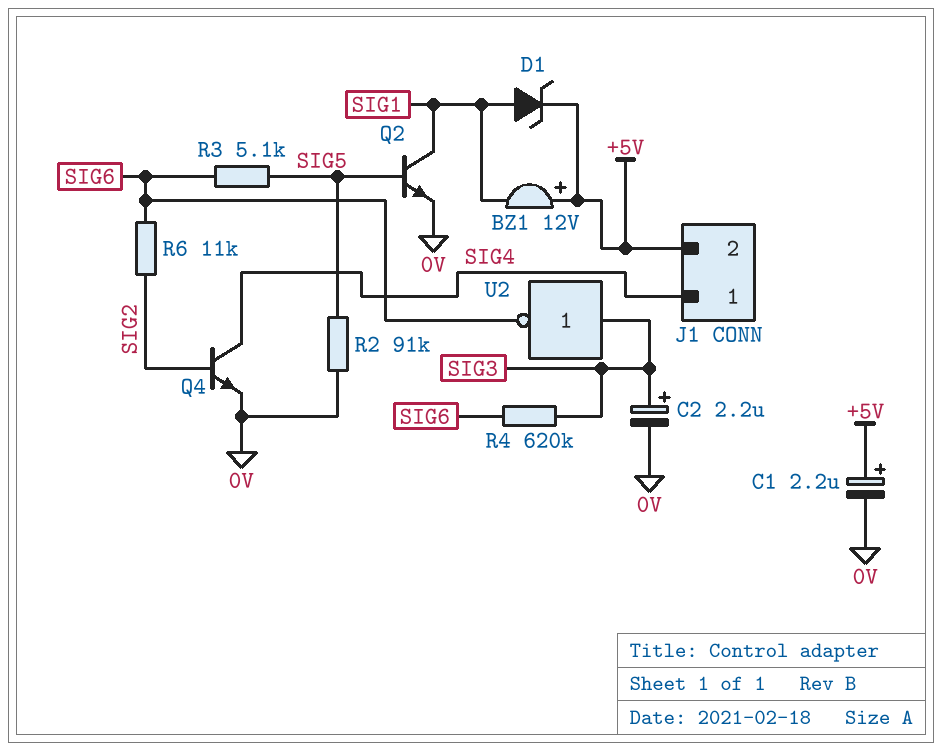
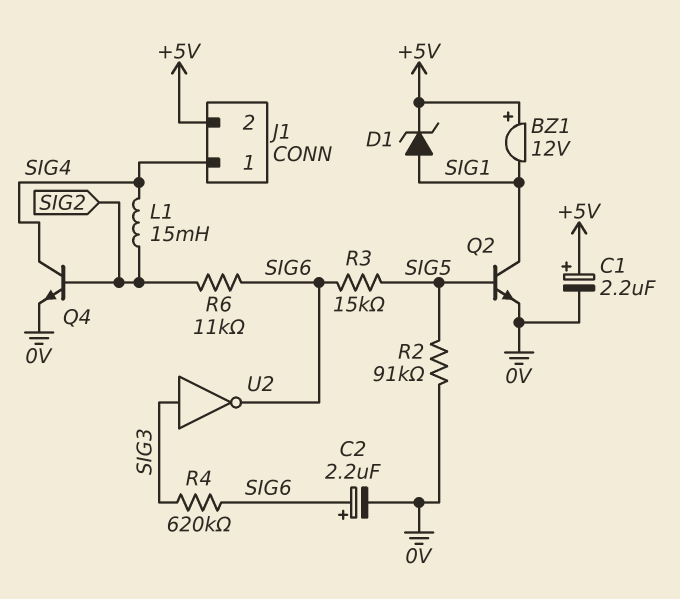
C2: 2.2uF (plus SIG3, minus 0V) -> 2.2uF (plus SIG6, minus 0V)
L1: none -> 15mH (SIG2, SIG4)
R3: 5.1k (SIG5, SIG6) -> 15k (SIG5, SIG6)

